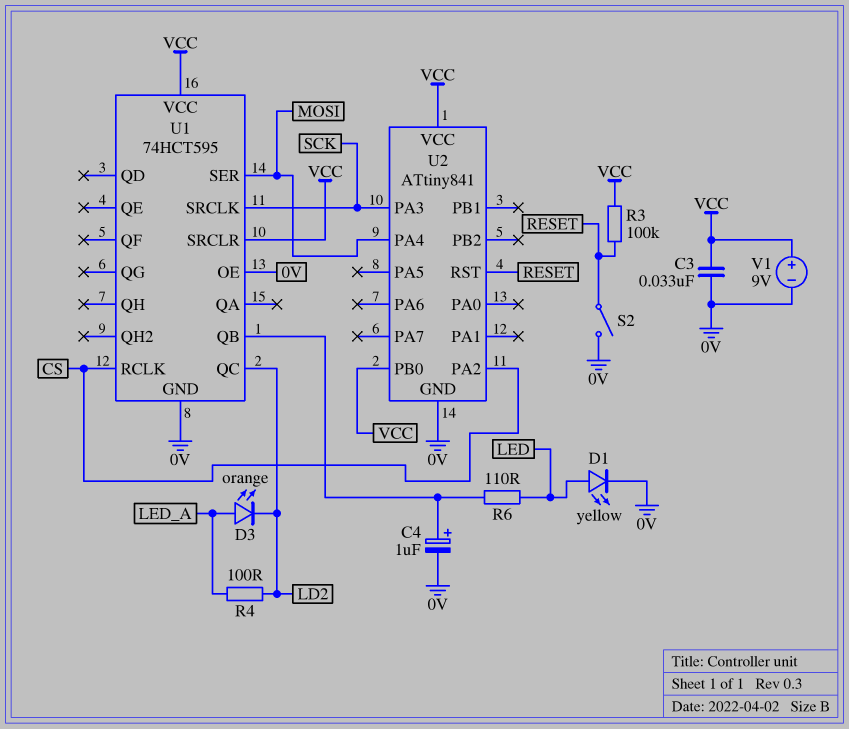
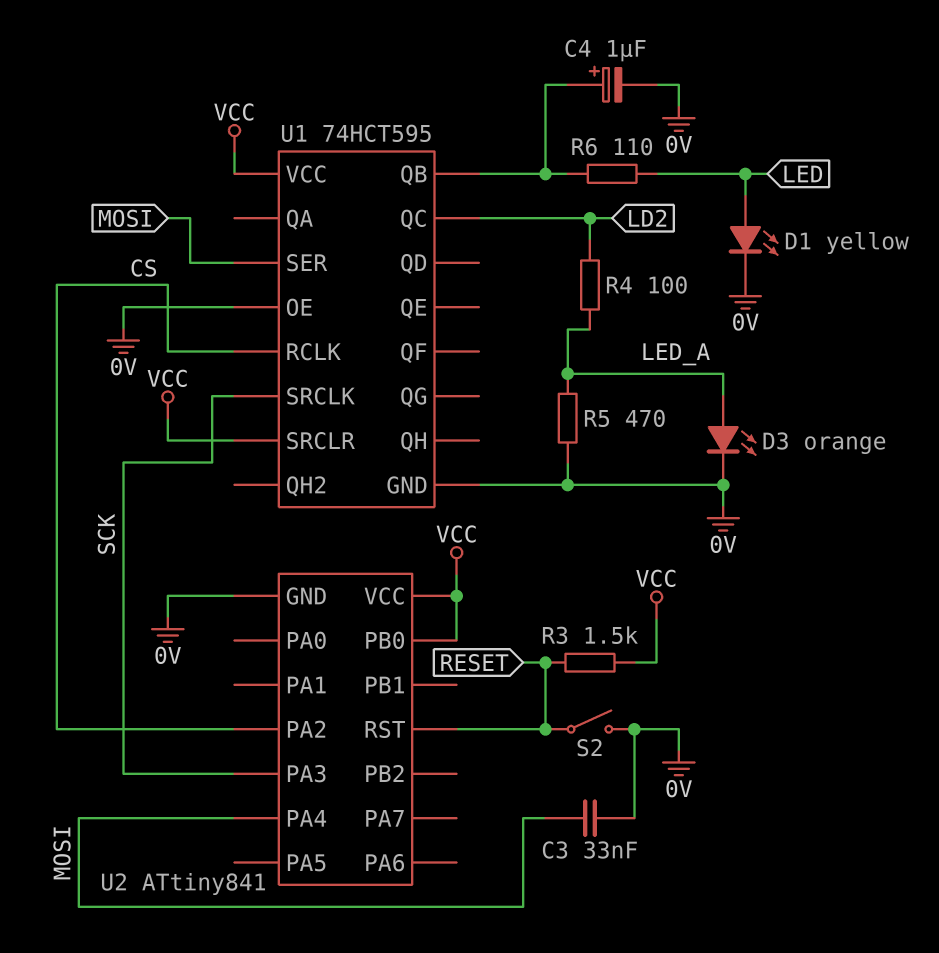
C3: 33nF (0V, VCC) -> 33nF (0V, MOSI)
D3: LED orange (A LED_A, K LD2) -> LED orange (A LED_A, K 0V)
R3: 100k (RESET, VCC) -> 1.5k (RESET, VCC)
R5: none -> 470 (0V, LED_A)
V1: 9V (plus VCC, minus 0V) -> none

